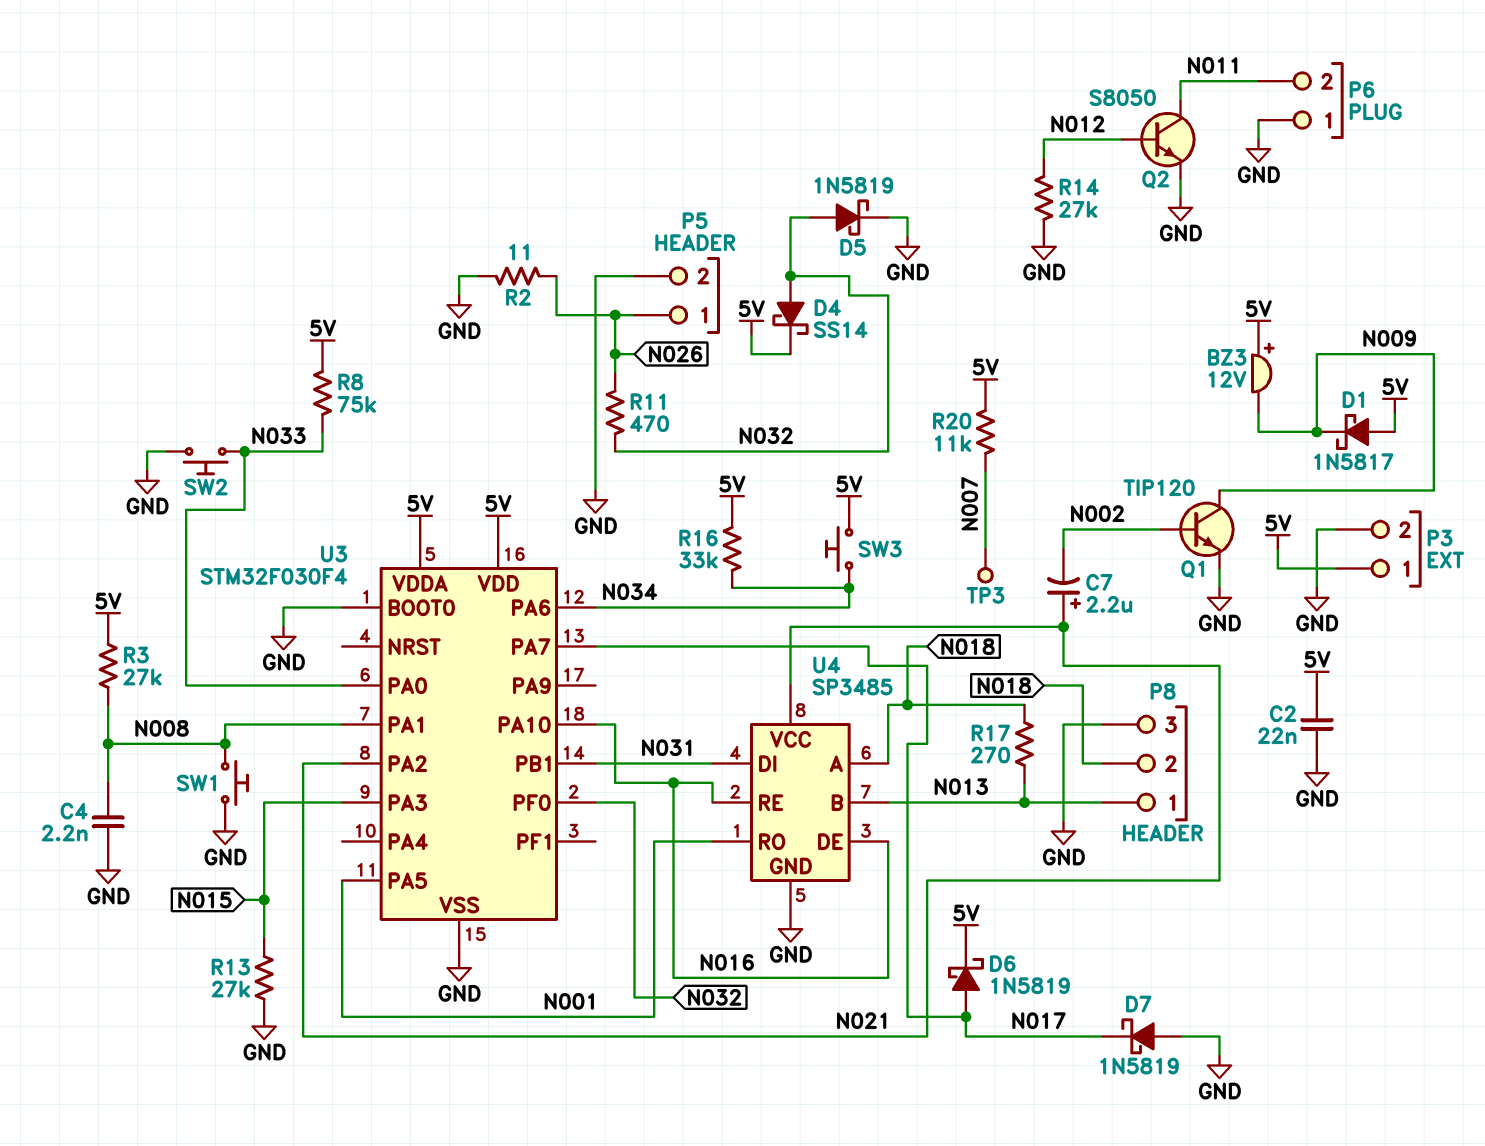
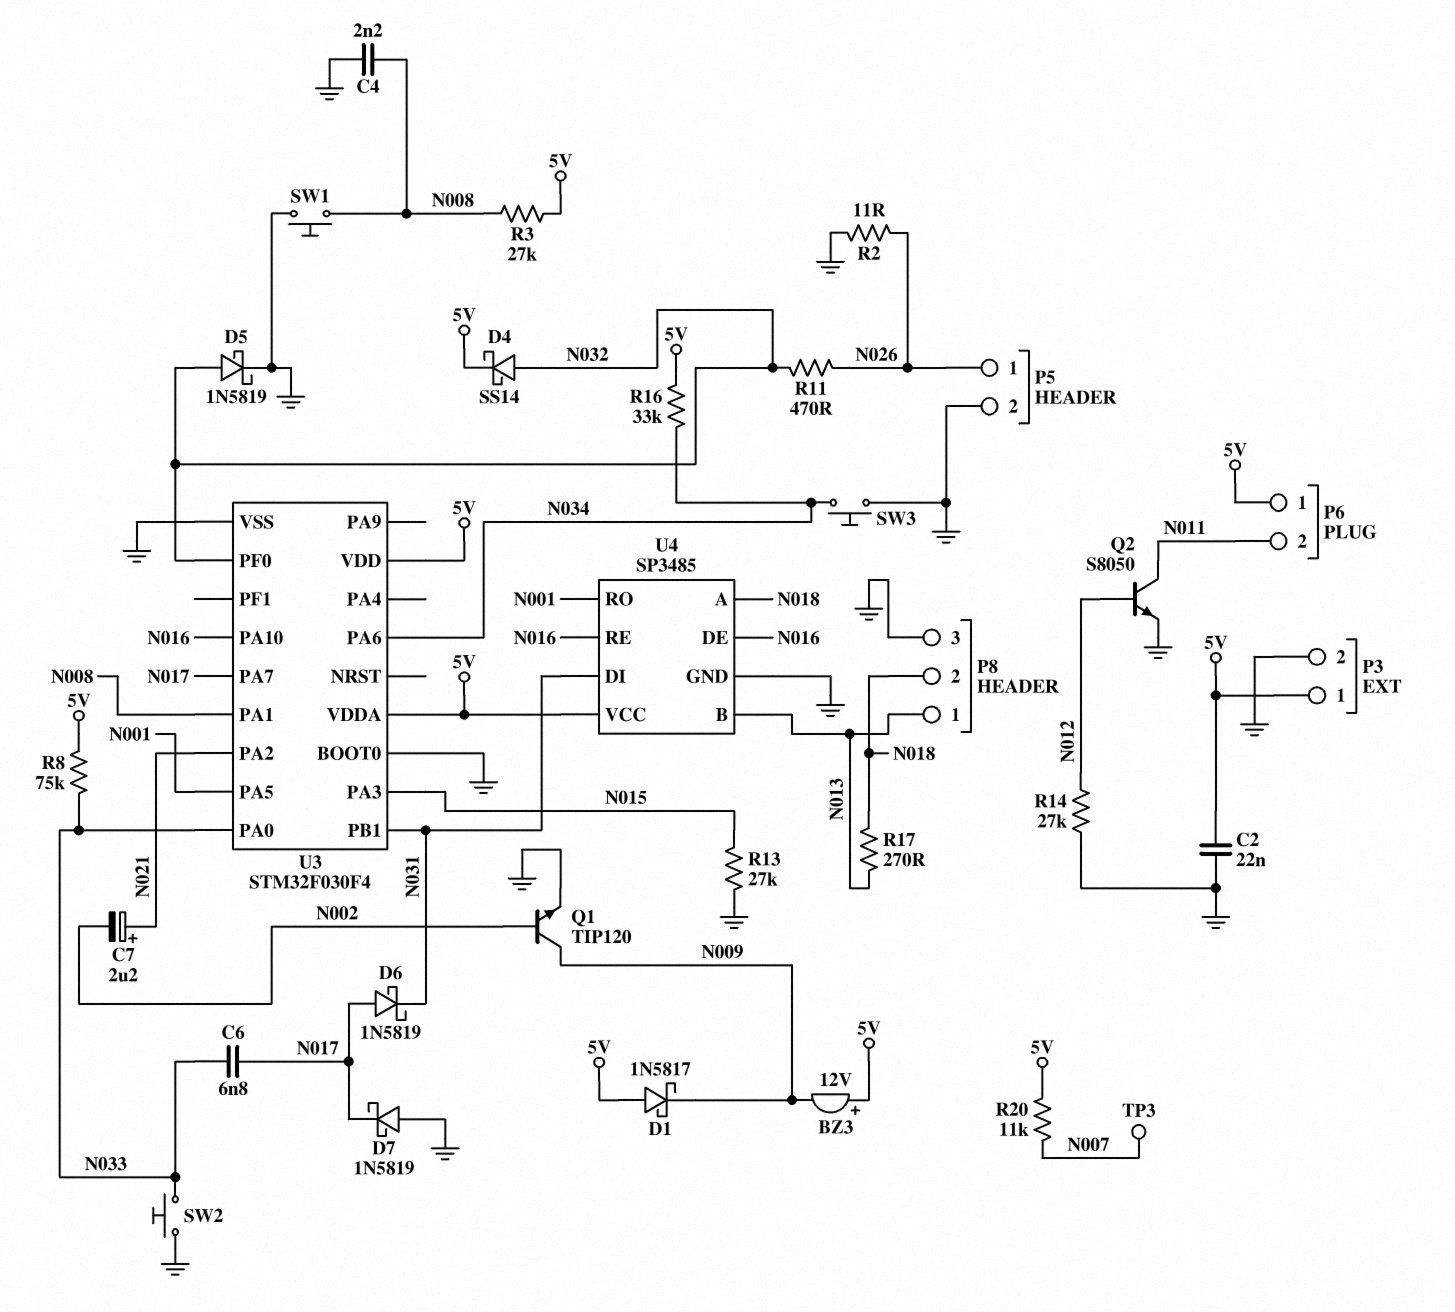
C6: none -> 6.8nF (N017, N033)
D6: schottky 1N5819 (A N017, K 5V) -> schottky 1N5819 (A N017, K N031)
P6 pin 1: GND -> 5V
SW3: button (5V, N034) -> button (GND, N034)
U4 pin VCC: N021 -> 5V

